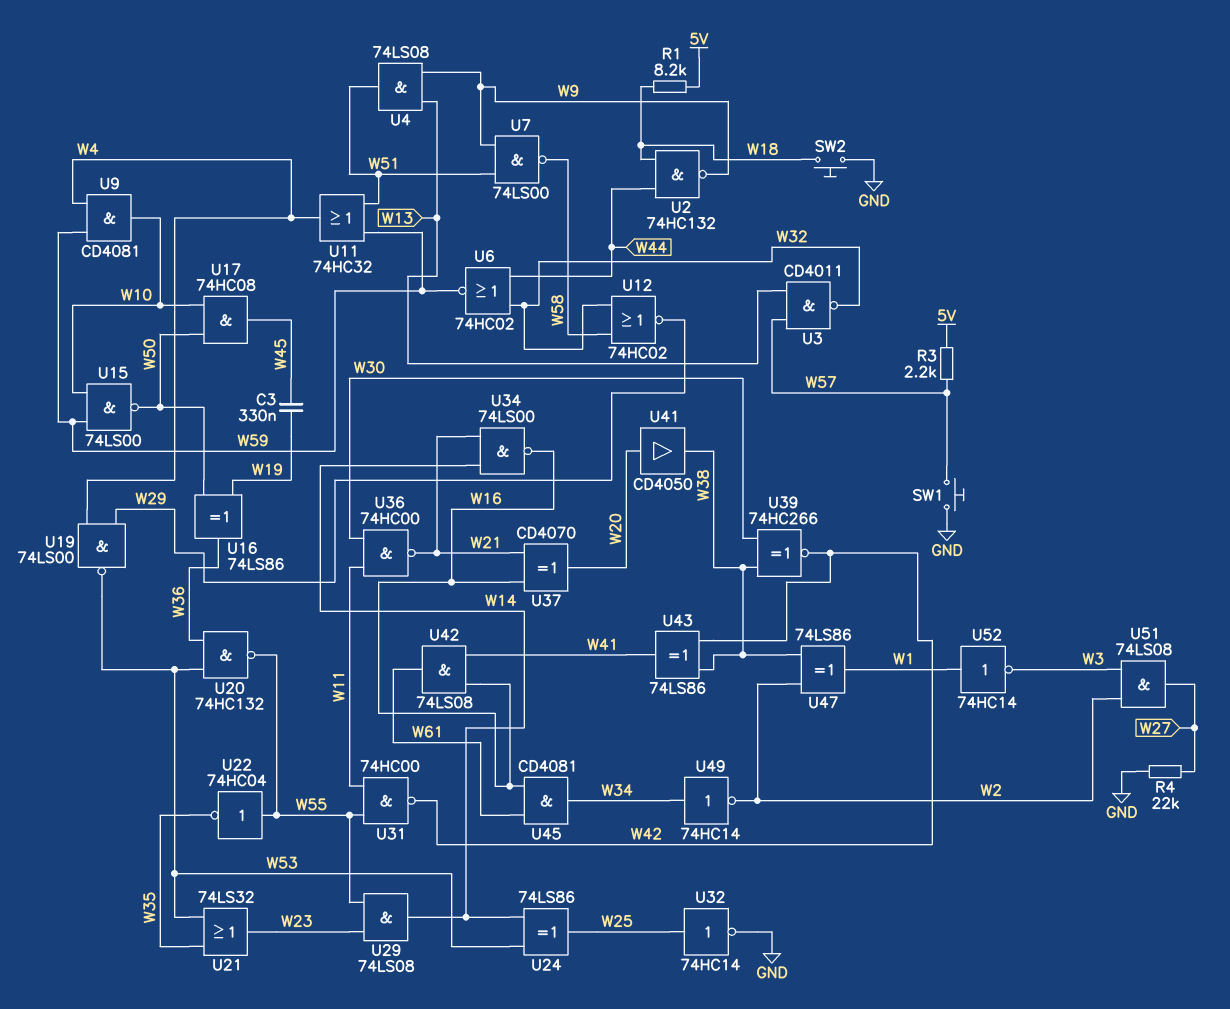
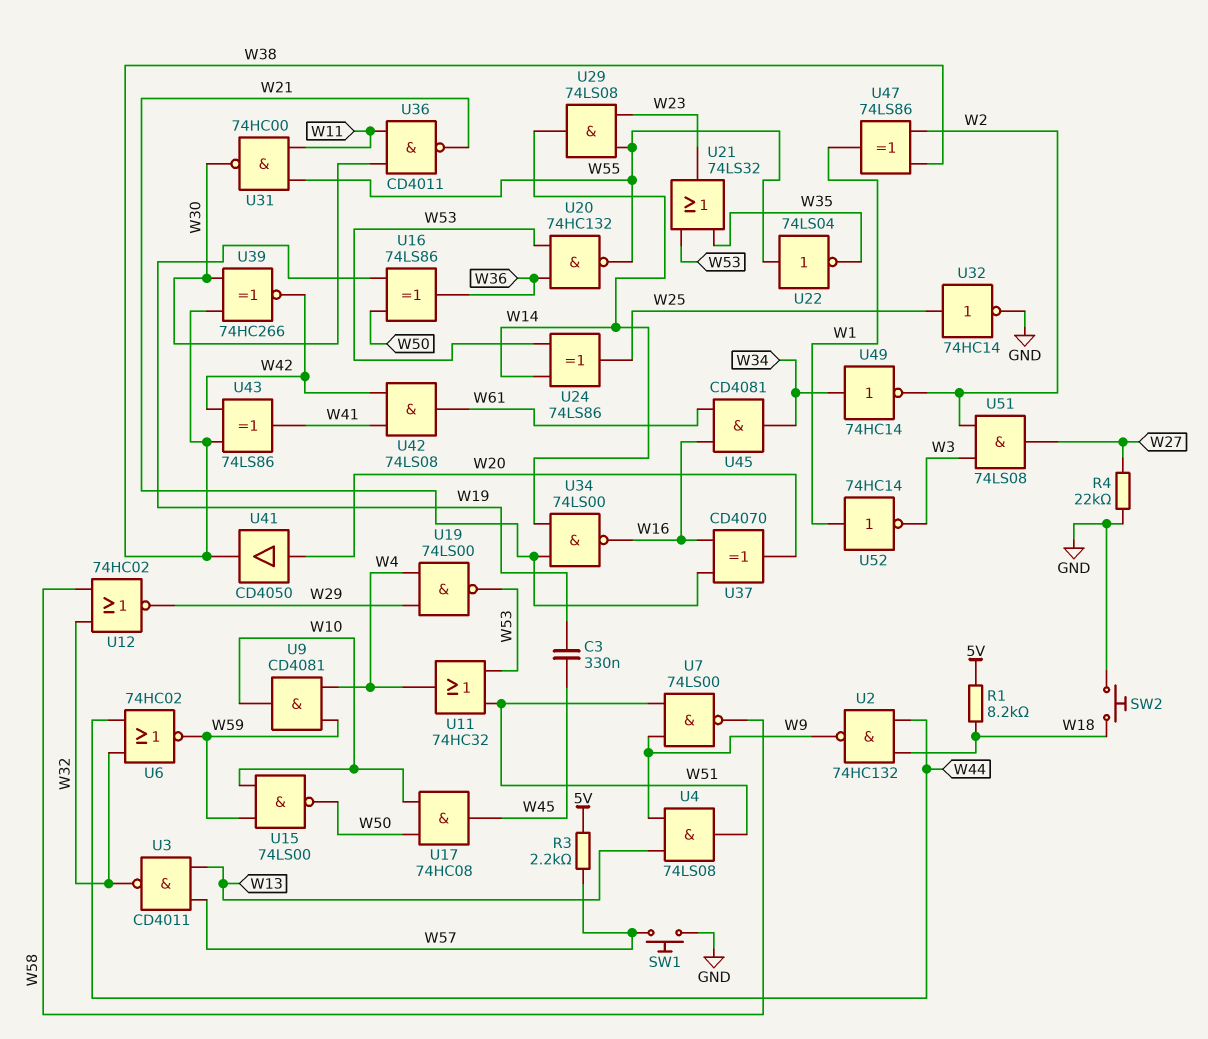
U11: OR 74HC32 (in W51, in W59, out W4) -> OR 74HC32 (in W51, in W53, out W4)
U22: NOT 74HC04 (in W55, out W35) -> NOT 74LS04 (in W55, out W35)
U31: NAND 74HC00 (in W11, in W55, out W42) -> NAND 74HC00 (in W11, in W55, out W30)
U36: NAND 74HC00 (in W11, in W30, out W21) -> NAND CD4011 (in W11, in W30, out W21)
U42: AND 74LS08 (in W16, in W41, out W61) -> AND 74LS08 (in W41, in W42, out W61)

